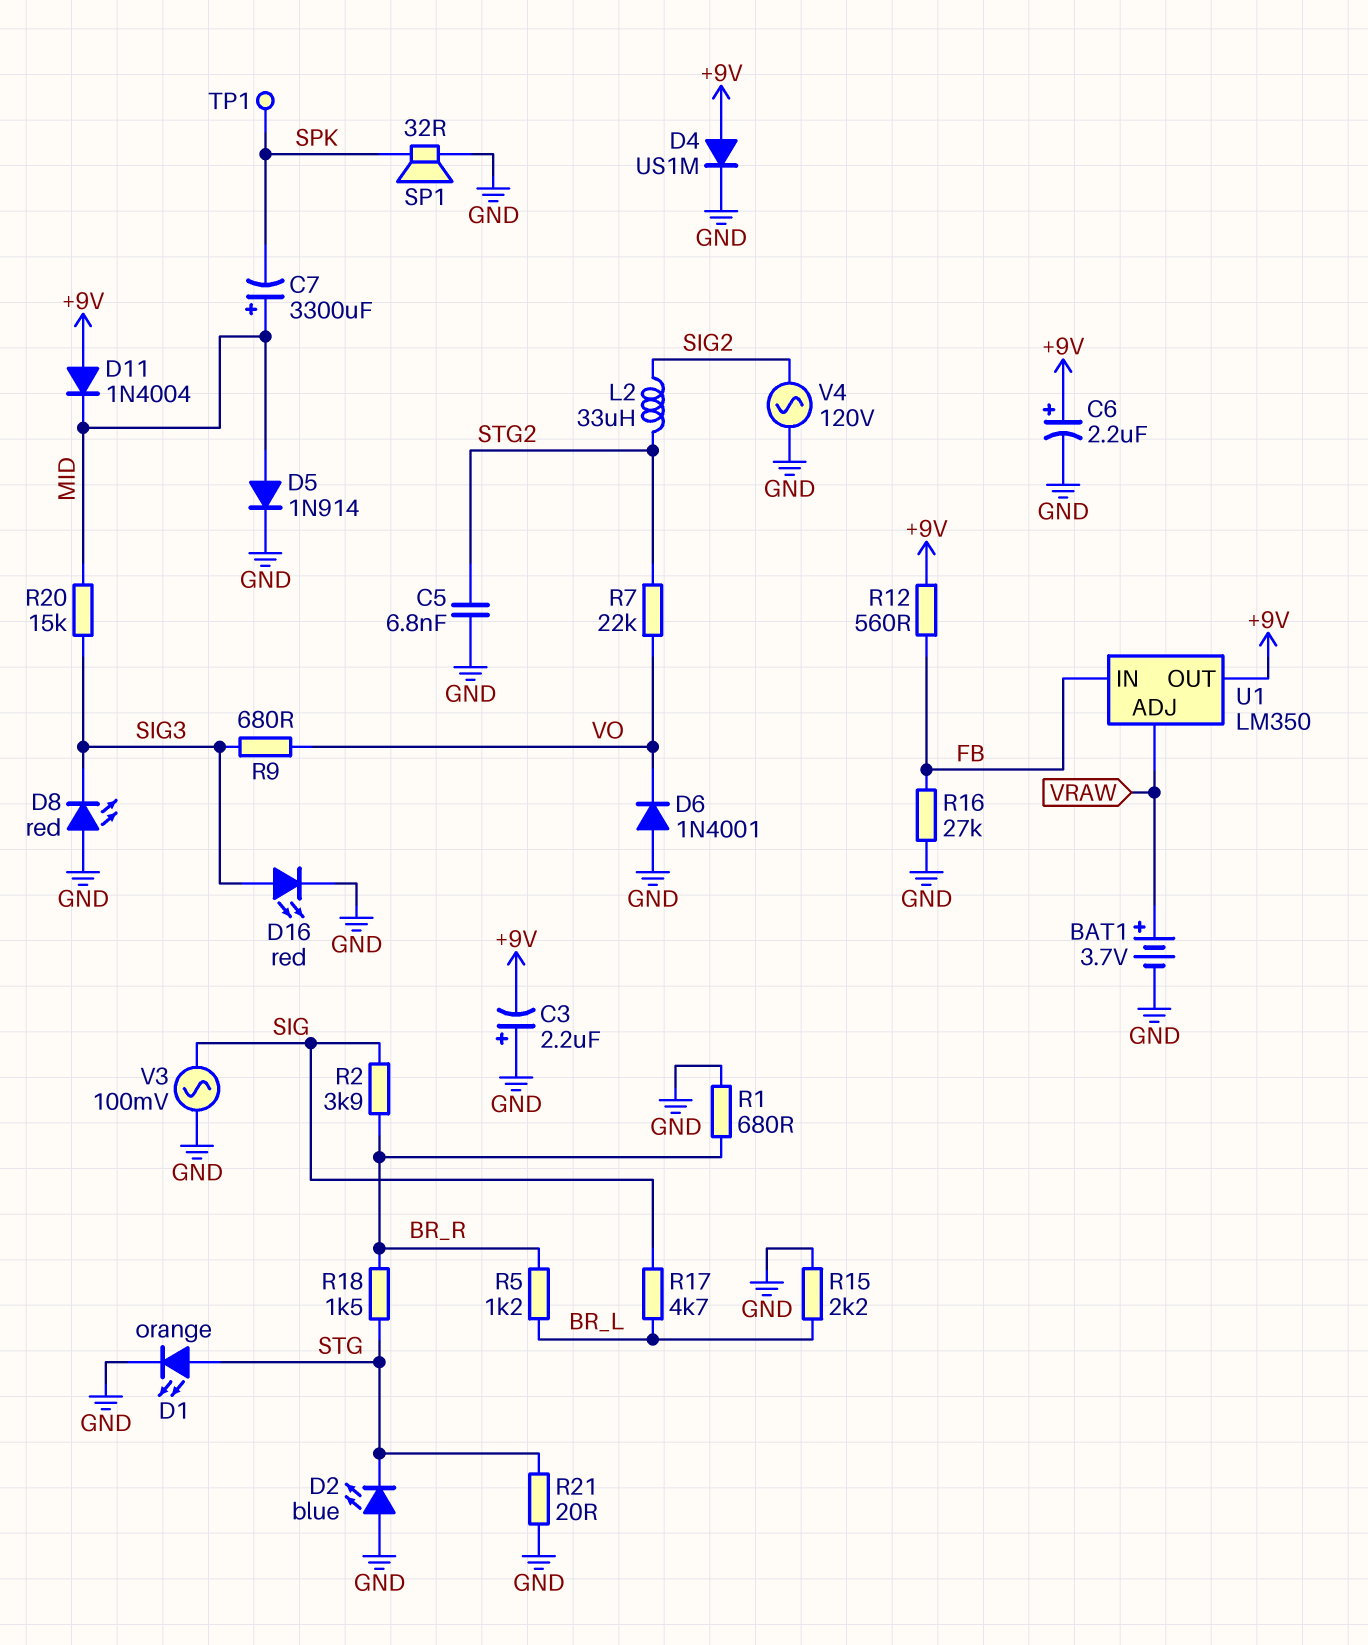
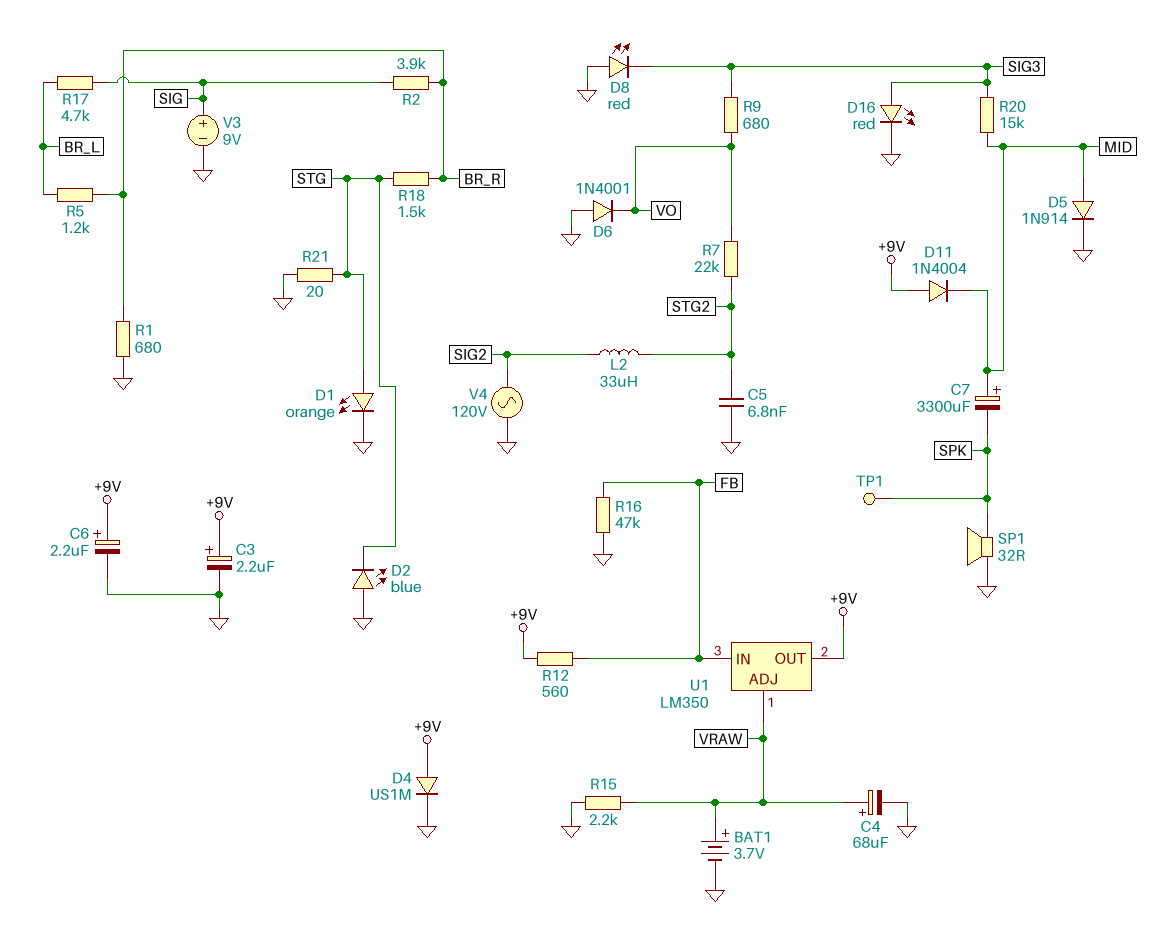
C3: 2.2uF (plus GND, minus +9V) -> 2.2uF (plus +9V, minus GND)
C4: none -> 68uF (plus VRAW, minus GND)
R15: 2.2k (BR_L, GND) -> 2.2k (GND, VRAW)
R16: 27k (FB, GND) -> 47k (FB, GND)
V3: AC 100mV (GND, SIG) -> 9V (plus SIG, minus GND)

